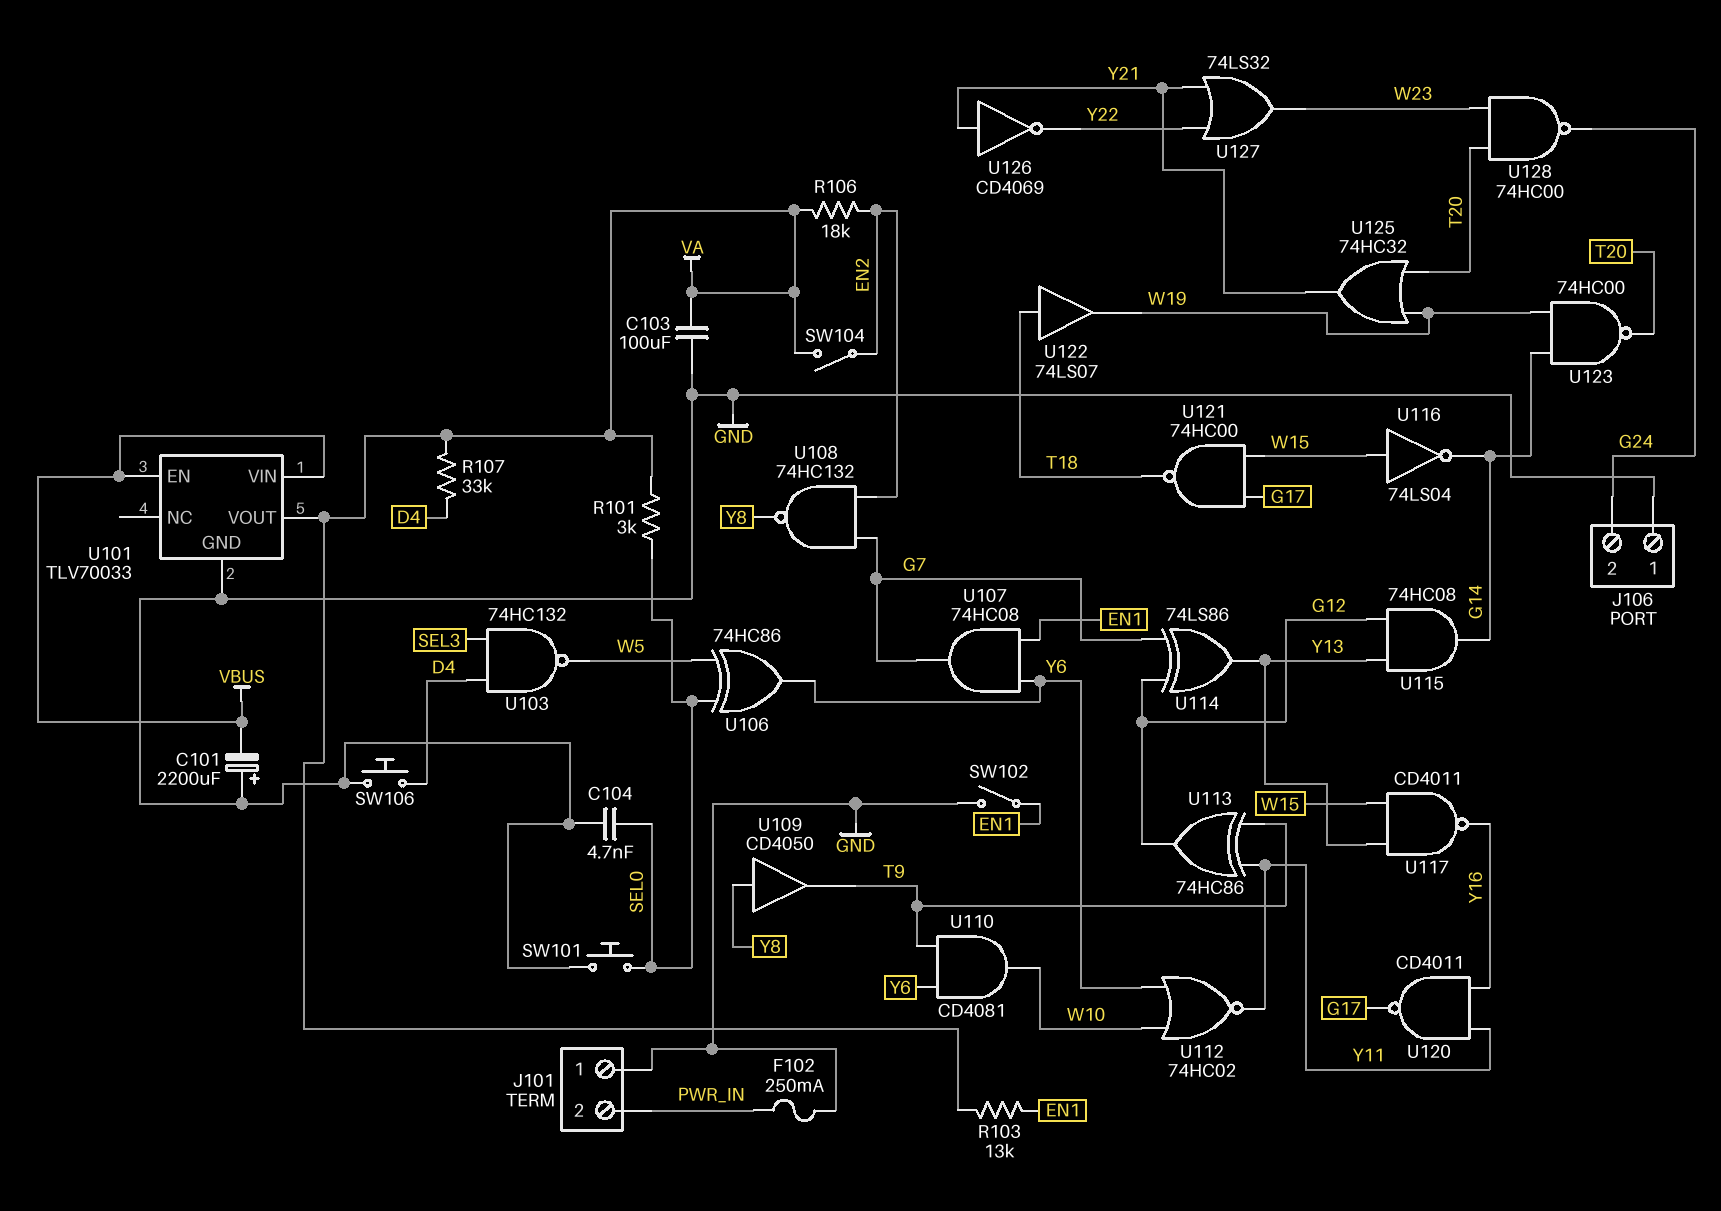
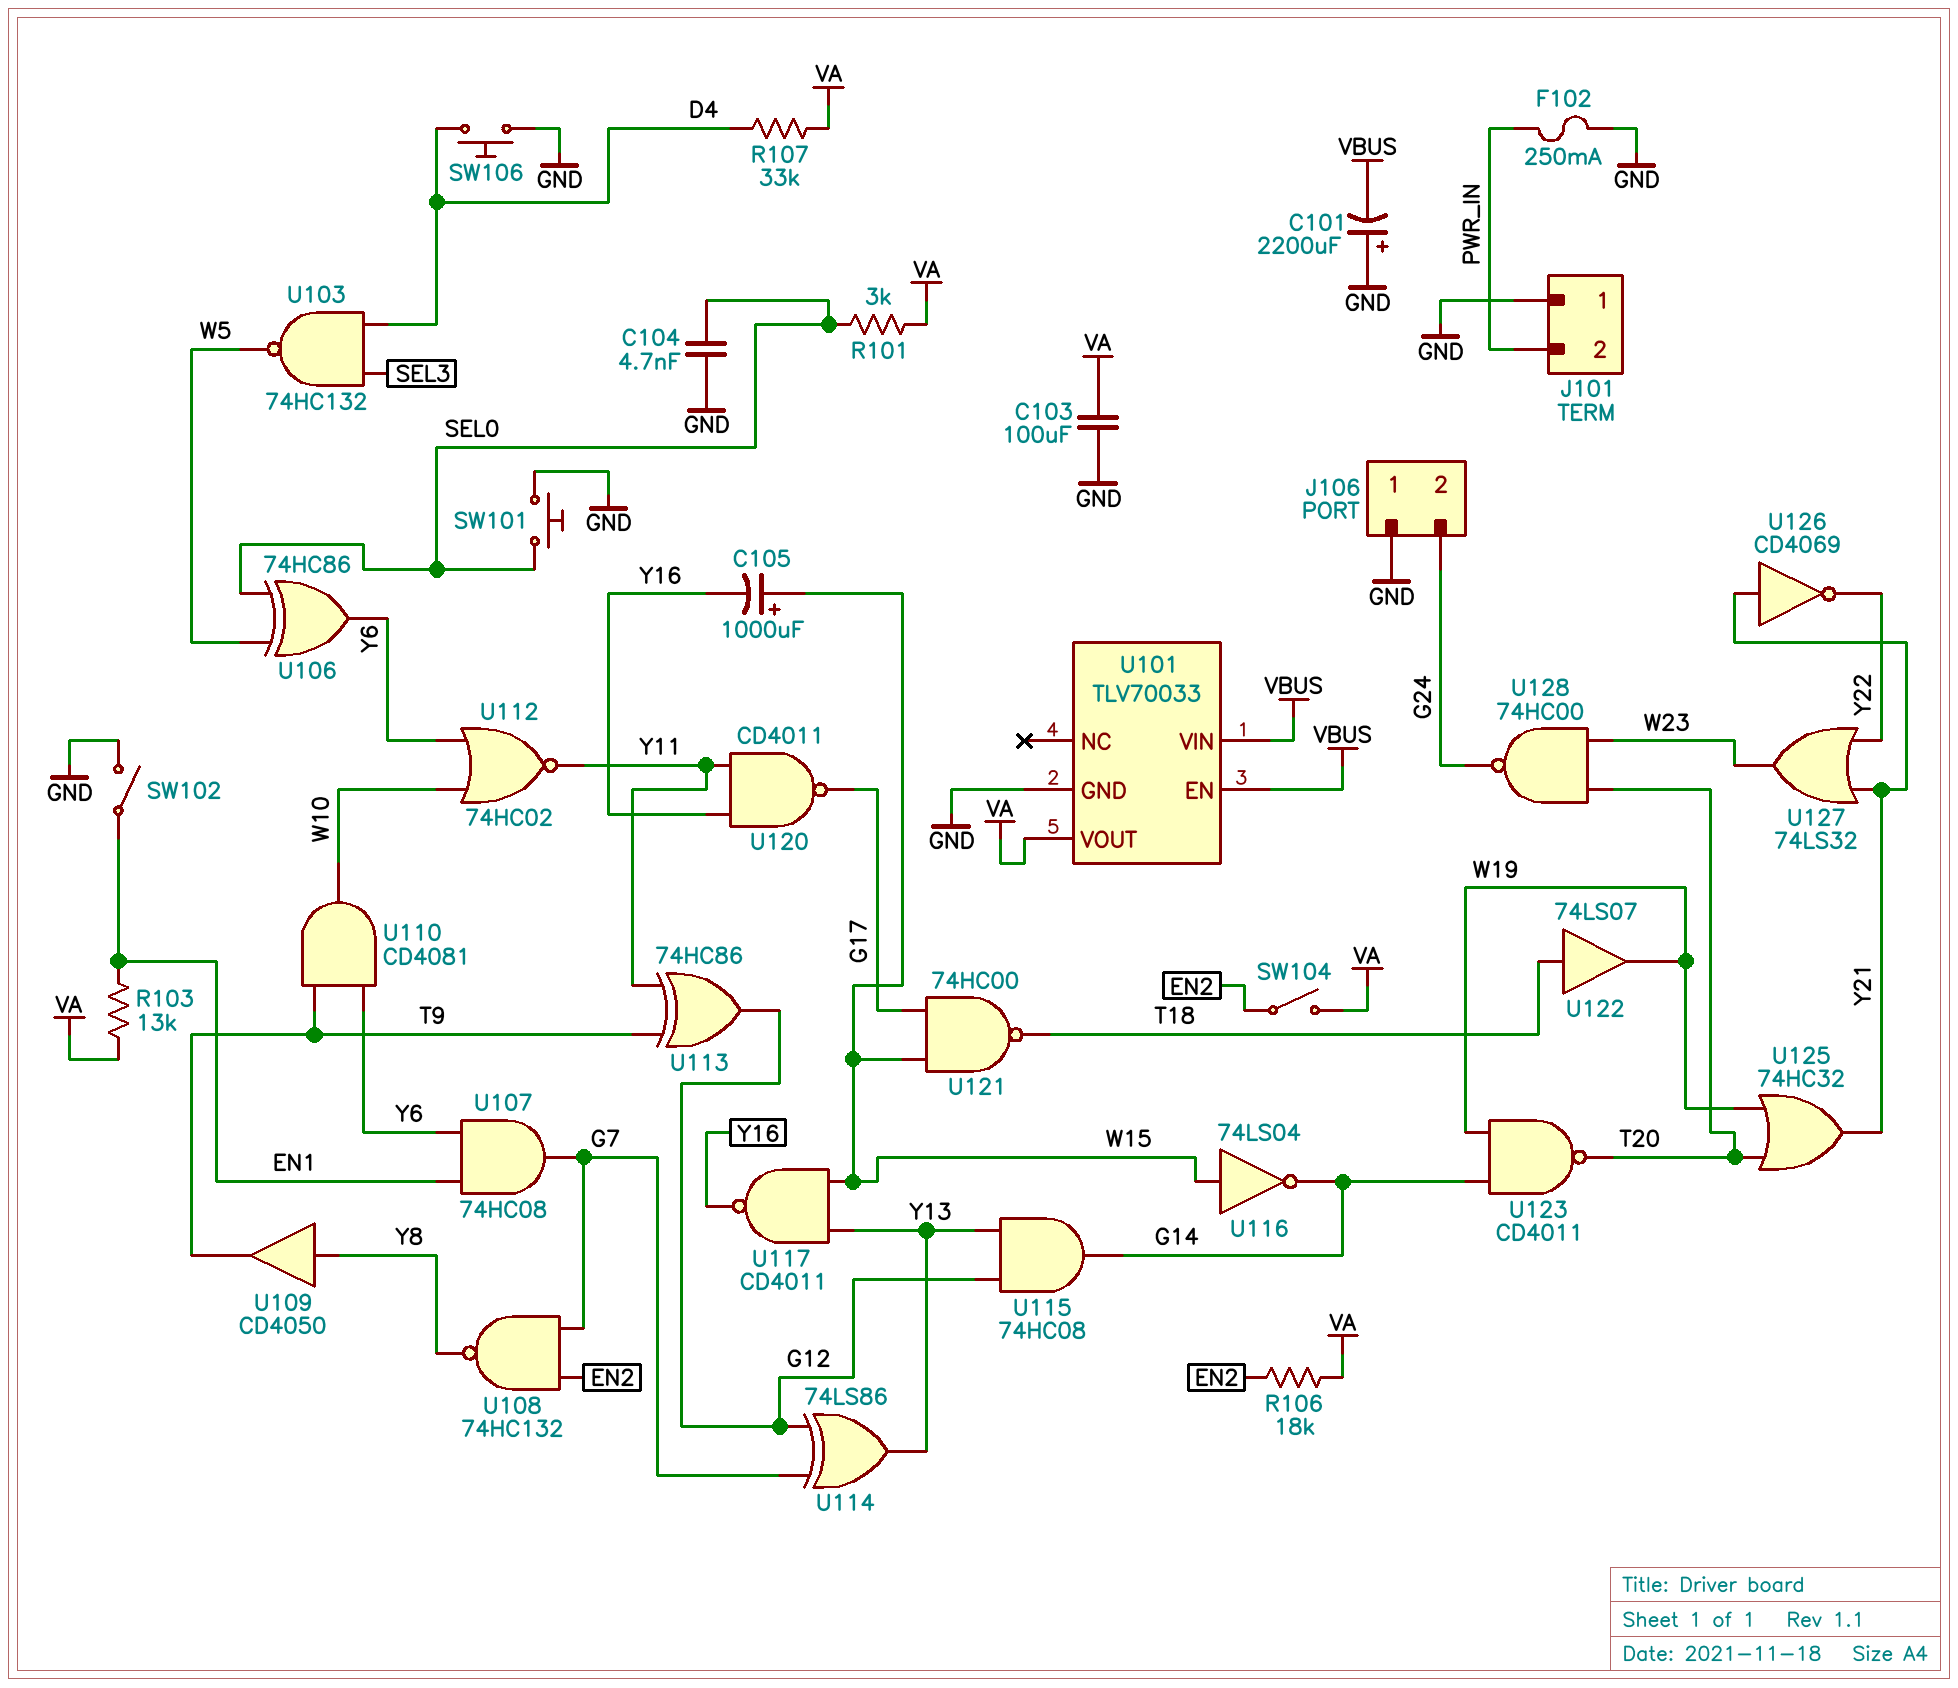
C105: none -> 1000uF (plus W15, minus Y16)
U123: NAND 74HC00 (in G14, in W19, out T20) -> NAND CD4011 (in G14, in W19, out T20)

